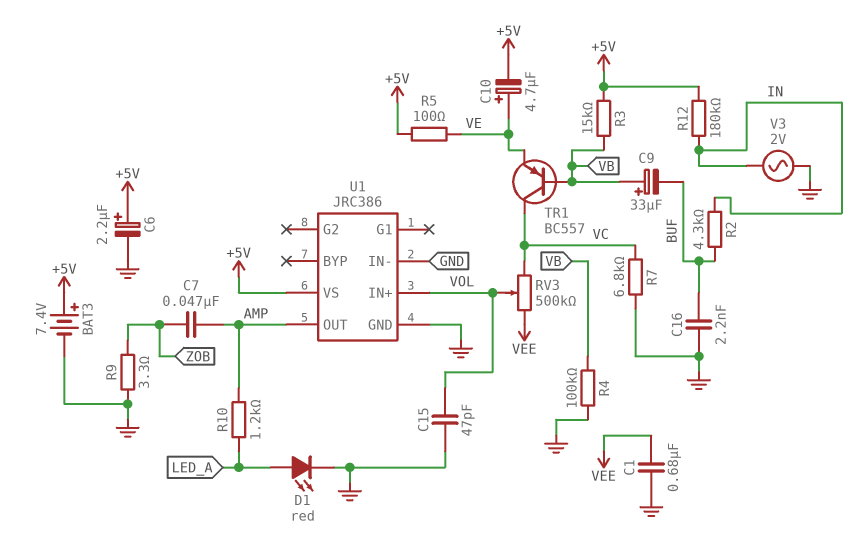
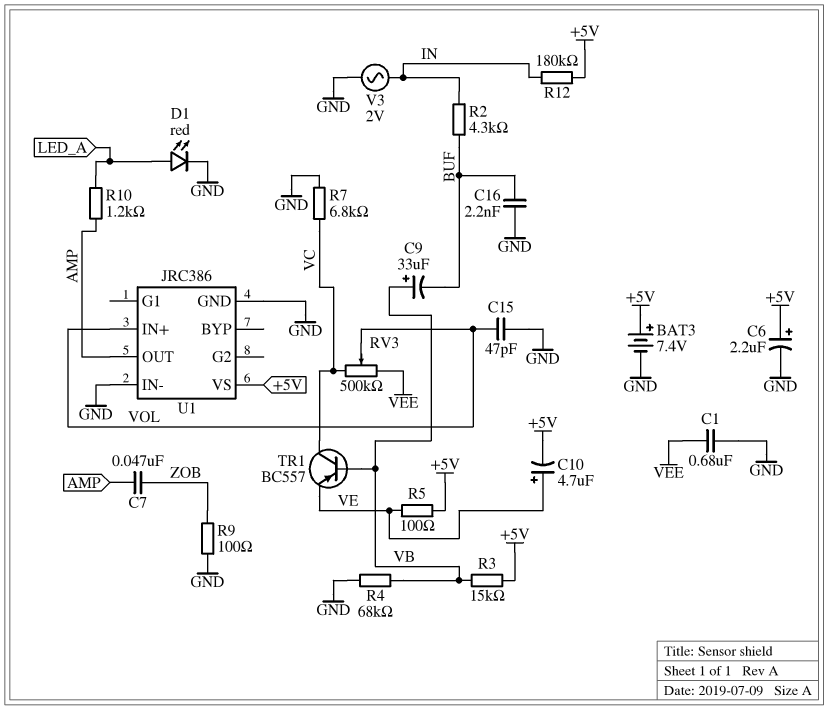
R4: 100k (GND, VB) -> 68k (GND, VB)
R9: 3.3 (GND, ZOB) -> 100 (GND, ZOB)

